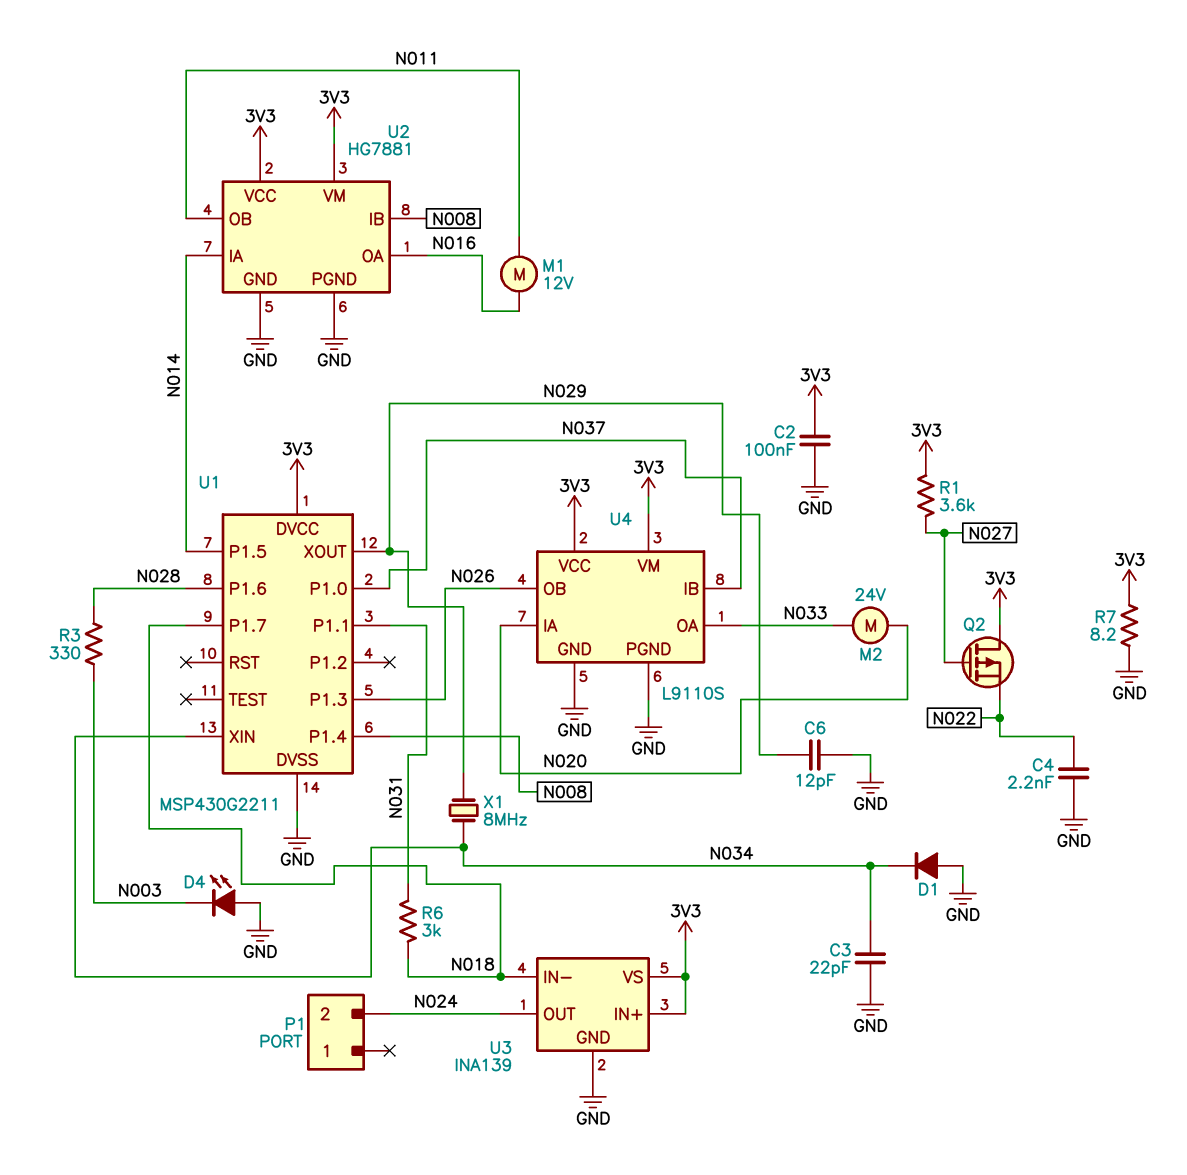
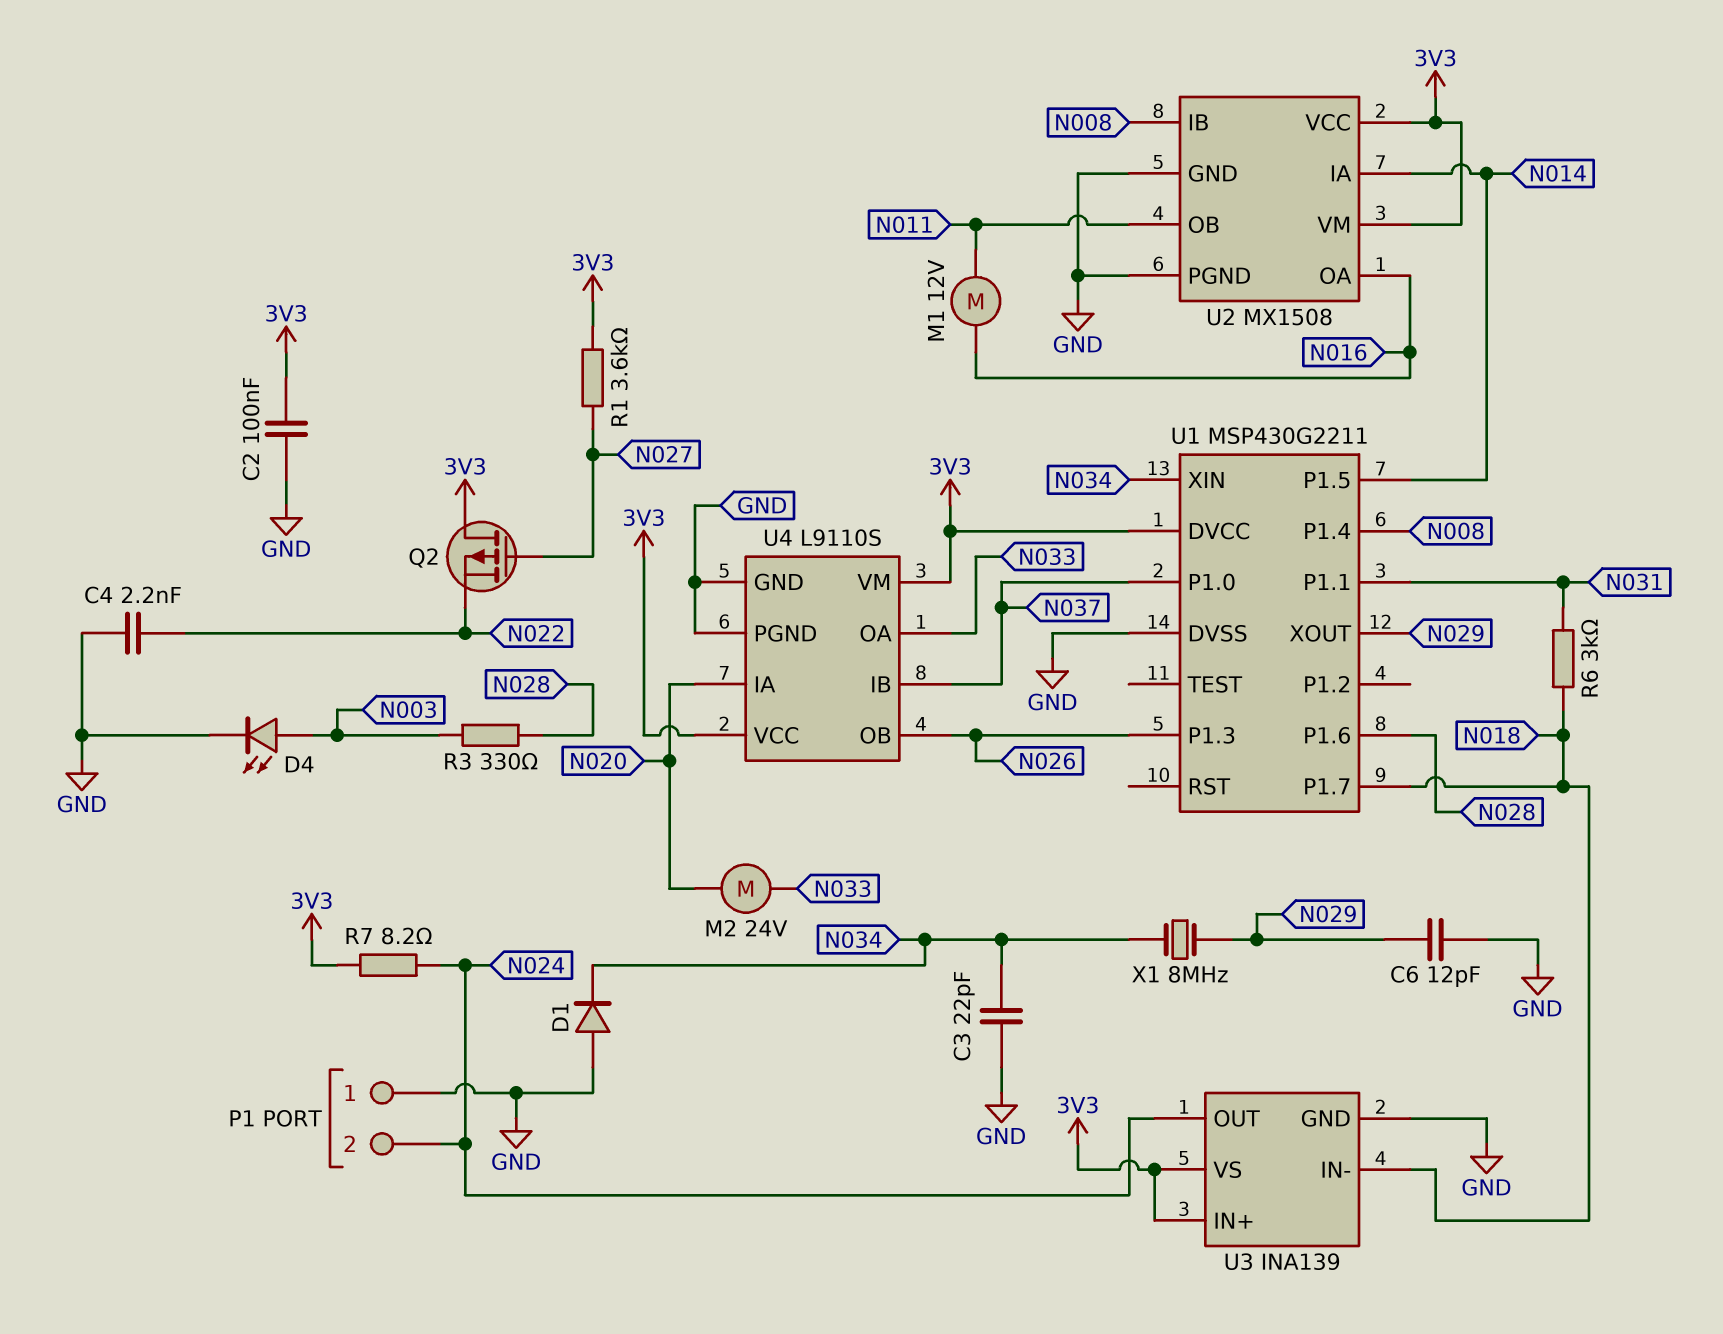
D4: LED (A GND, K N003) -> LED (A N003, K GND)
P1 pin 1: none -> GND
R7: 8.2 (3V3, GND) -> 8.2 (3V3, N024)
U2: HG7881 -> MX1508

